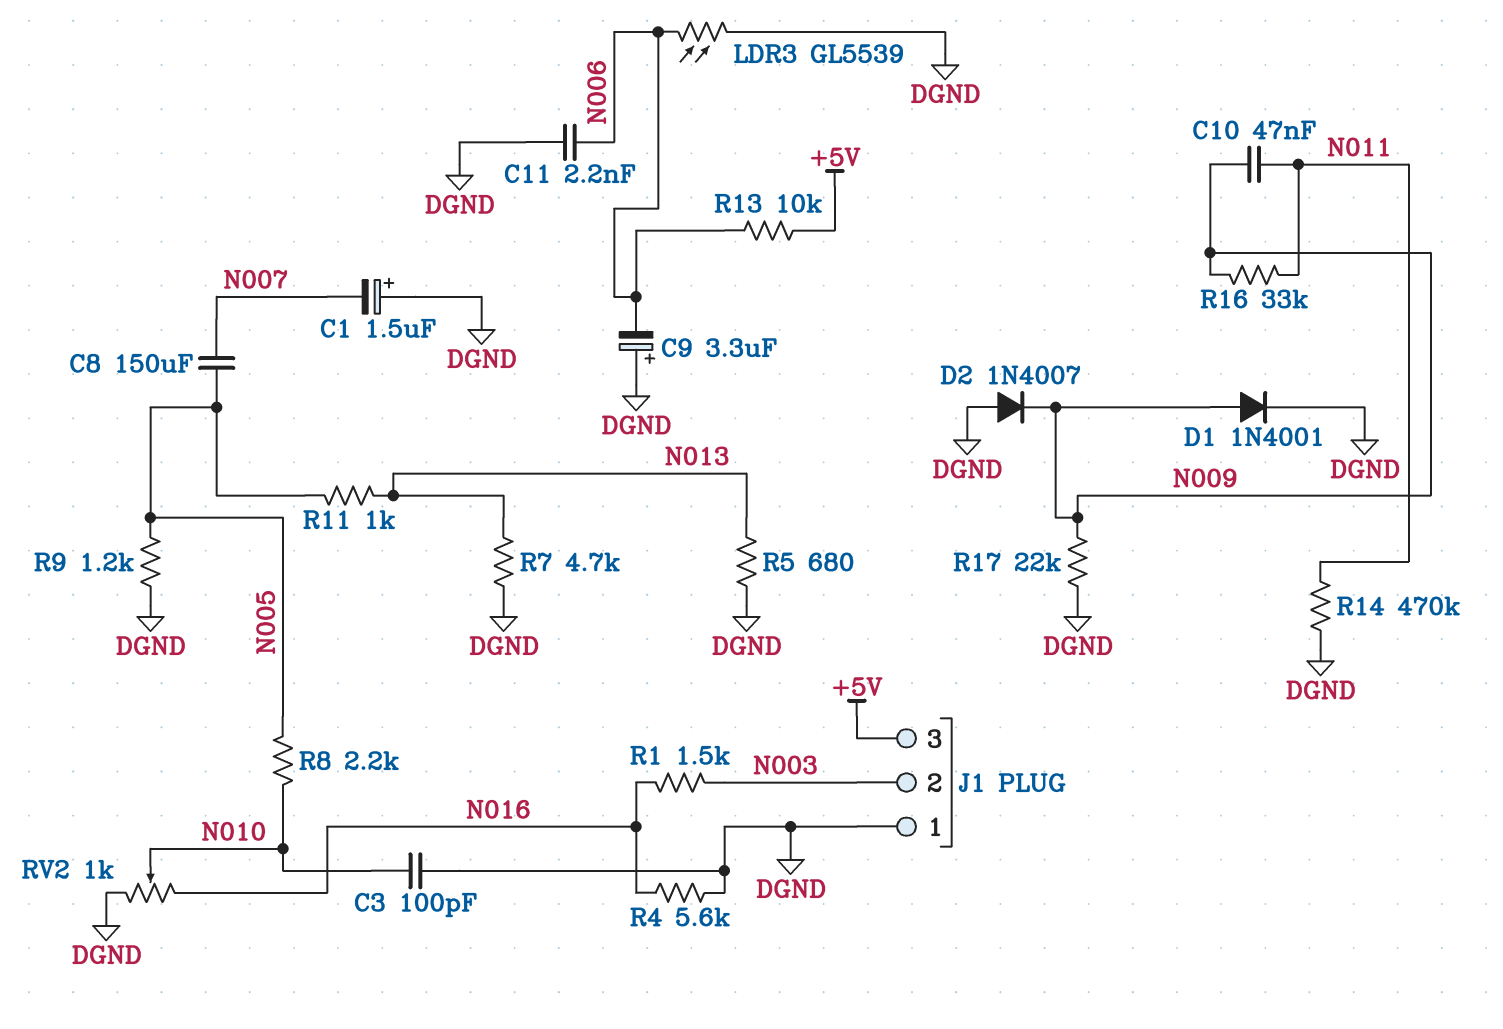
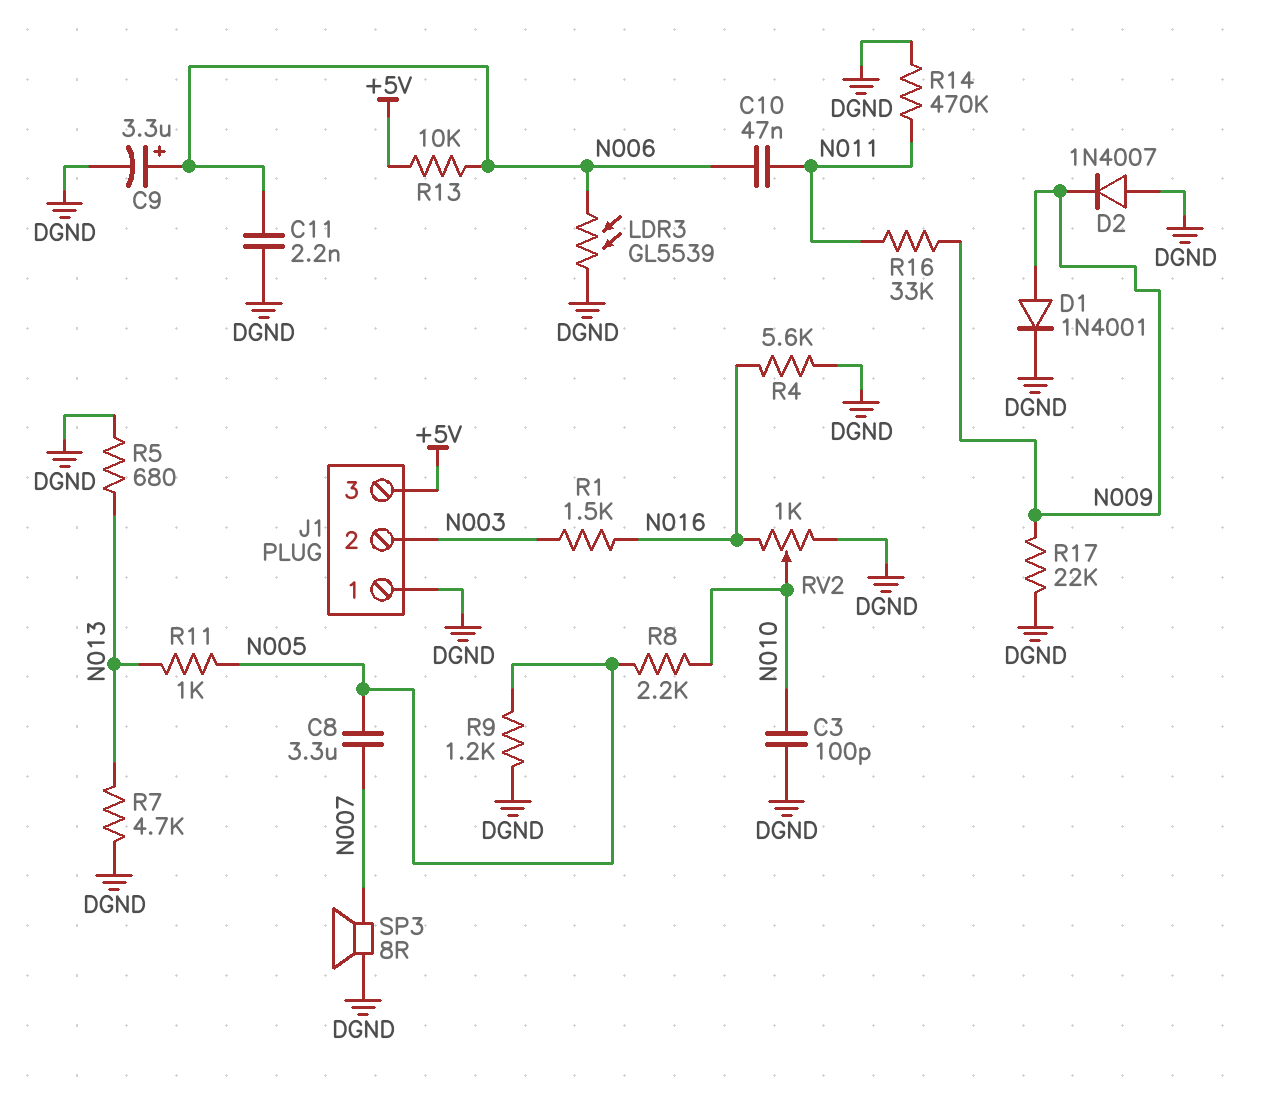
C1: 1.5uF (plus DGND, minus N007) -> none
C8: 150uF (N005, N007) -> 3.3uF (N005, N007)
C9: 3.3uF (plus DGND, minus N006) -> 3.3uF (plus N006, minus DGND)
C10: 47nF (N009, N011) -> 47nF (N006, N011)
SP3: none -> speaker 8R (DGND, N007)

